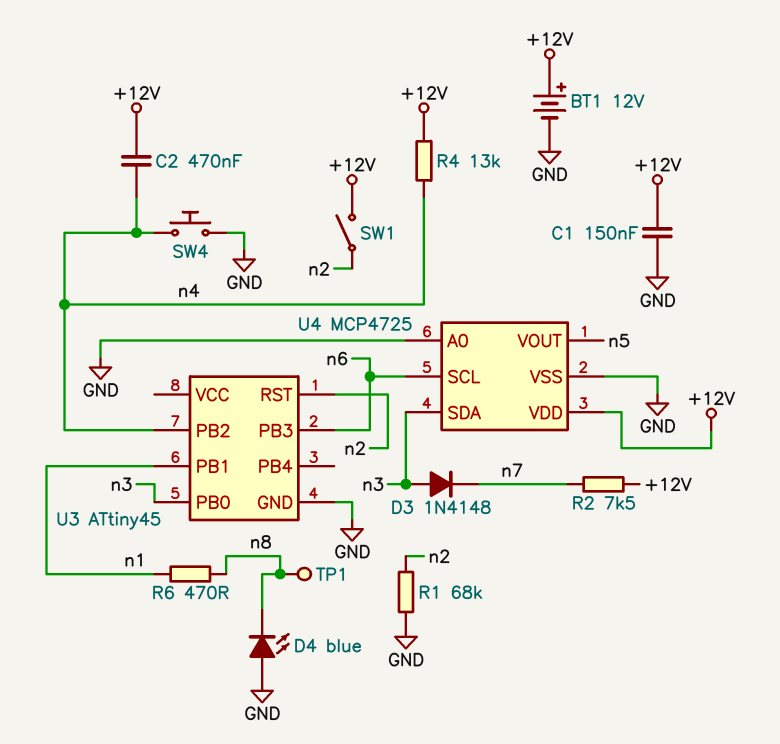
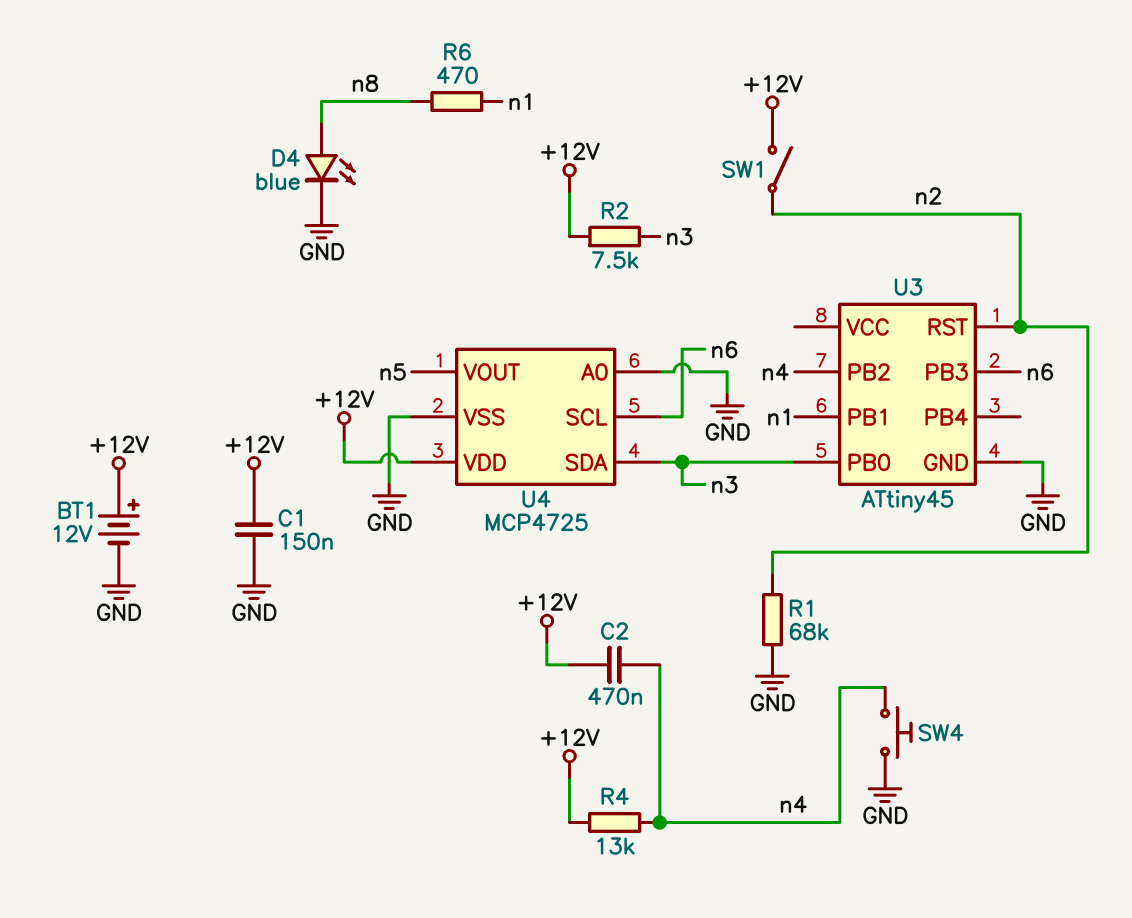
D3: diode 1N4148 (A n3, K n7) -> none
D4: LED blue (A GND, K n8) -> LED blue (A n8, K GND)
R2: 7.5k (+12V, n7) -> 7.5k (+12V, n3)
TP1: test point (n8) -> none

